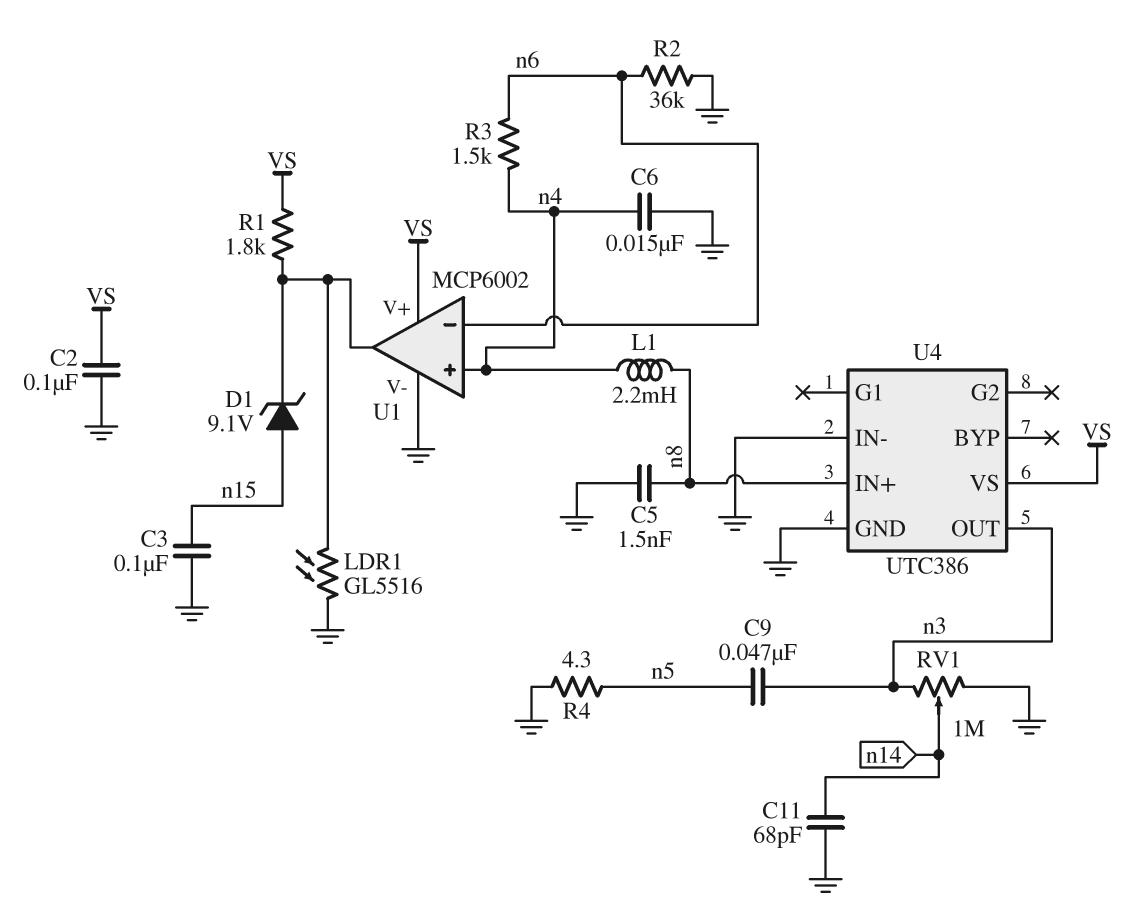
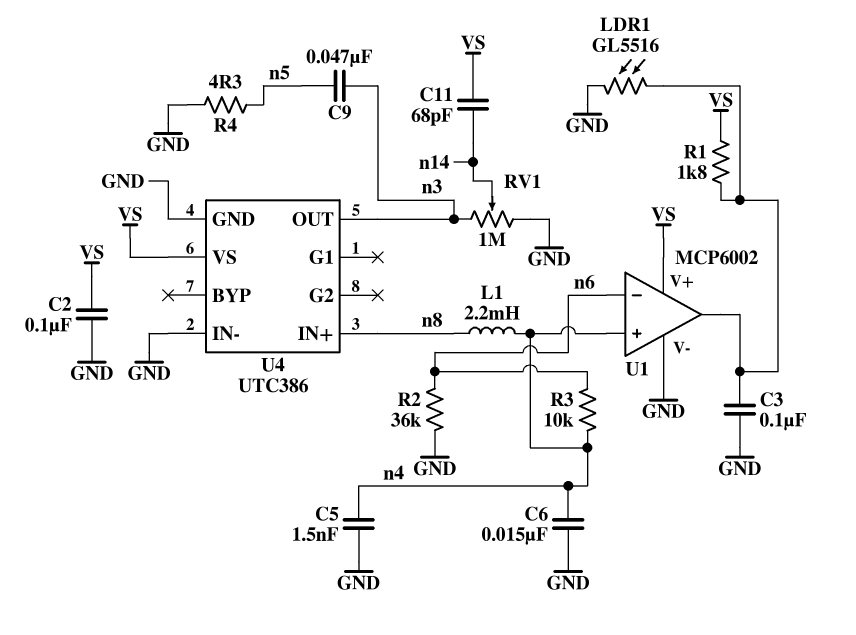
C3: 100nF (GND, n15) -> 100nF (GND, U1/out)
C5: 1.5nF (GND, n8) -> 1.5nF (GND, n4)
C11: 68pF (GND, n14) -> 68pF (VS, n14)
D1: zener 9.1V (A n15, K U1/out) -> none
R3: 1.5k (n4, n6) -> 10k (n4, n6)

